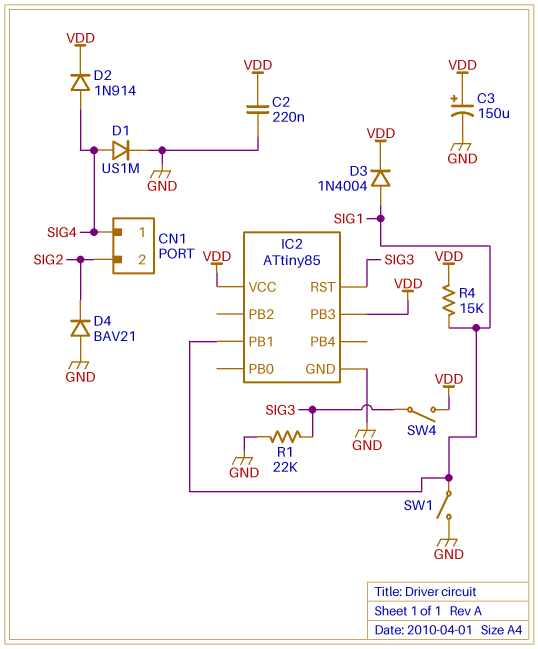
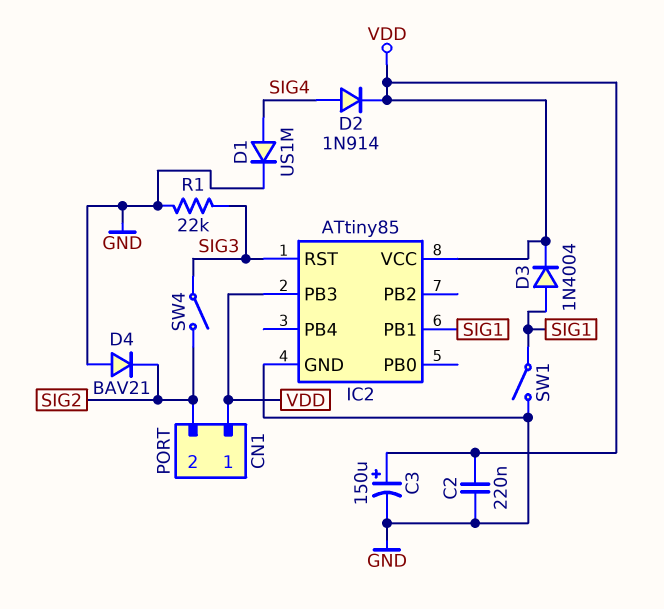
CN1 pin 1: SIG4 -> VDD
R4: 15k (SIG1, VDD) -> none
SW4: switch (SIG3, VDD) -> switch (SIG2, SIG3)

